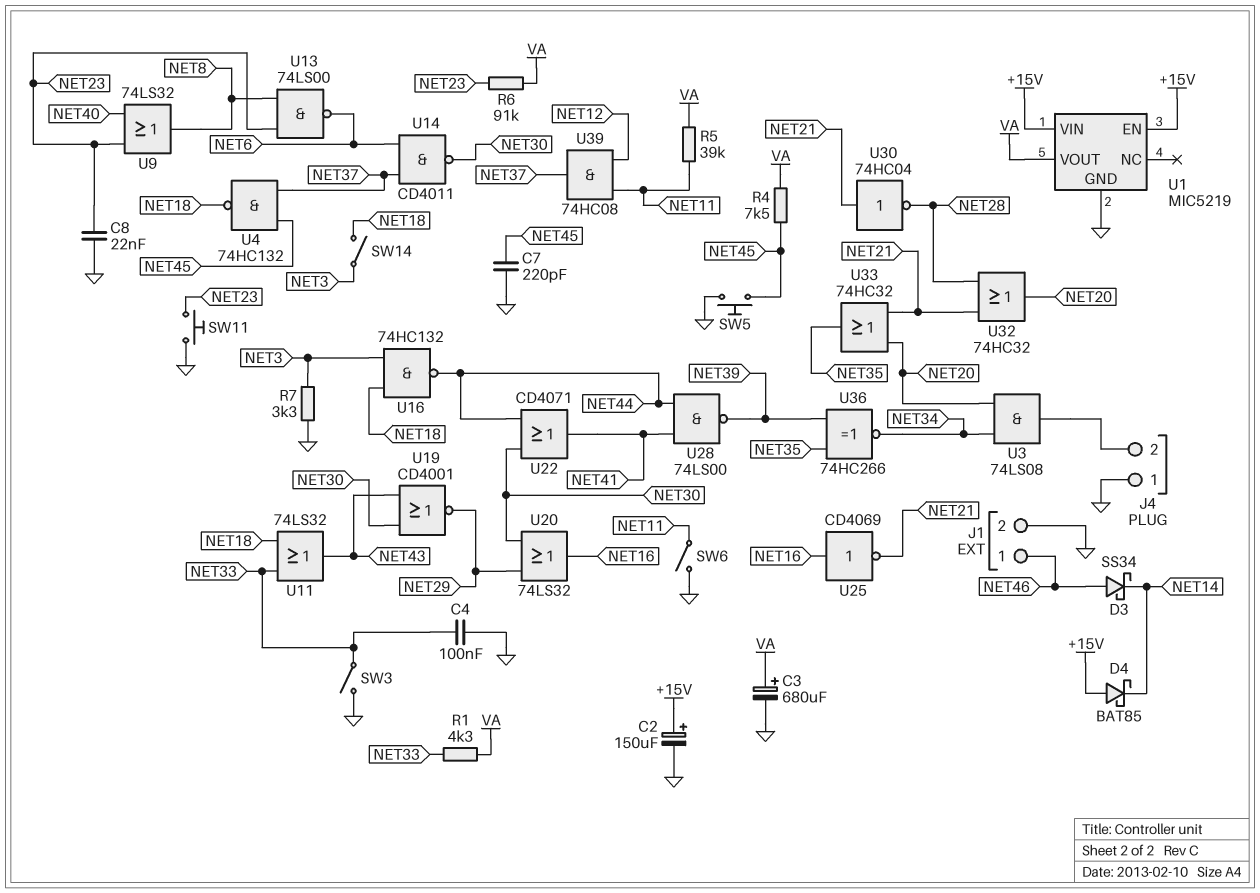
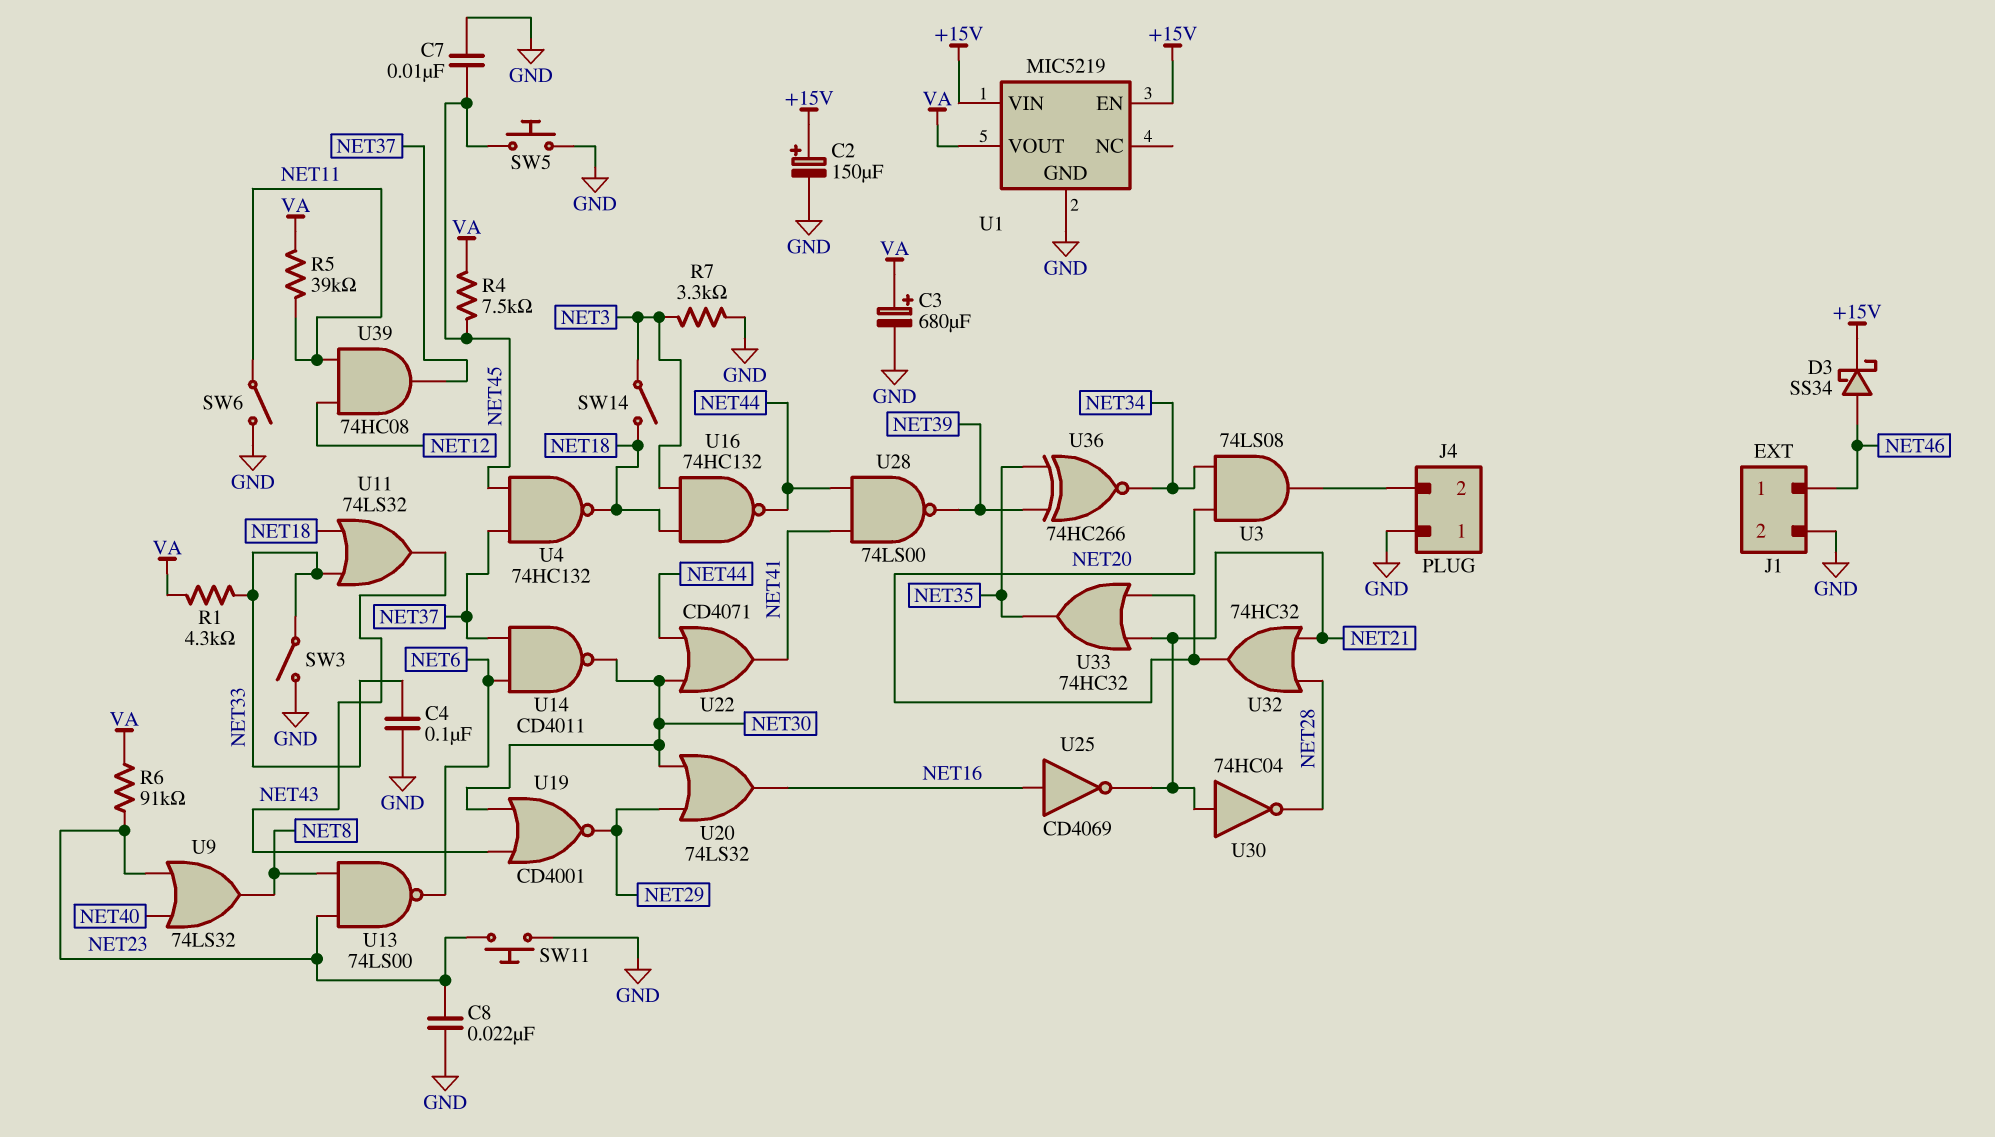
C7: 220pF (GND, NET45) -> 10nF (GND, NET45)
D3: schottky SS34 (A NET46, K NET14) -> schottky SS34 (A NET46, K +15V)
D4: schottky BAT85 (A +15V, K NET14) -> none

